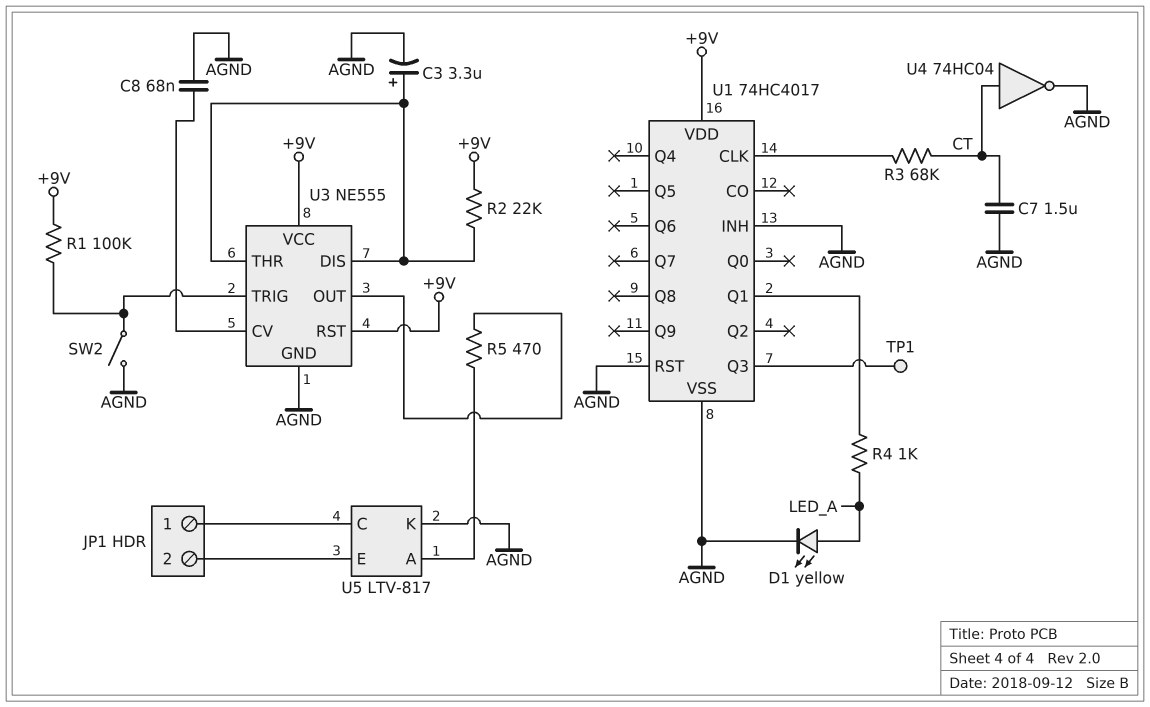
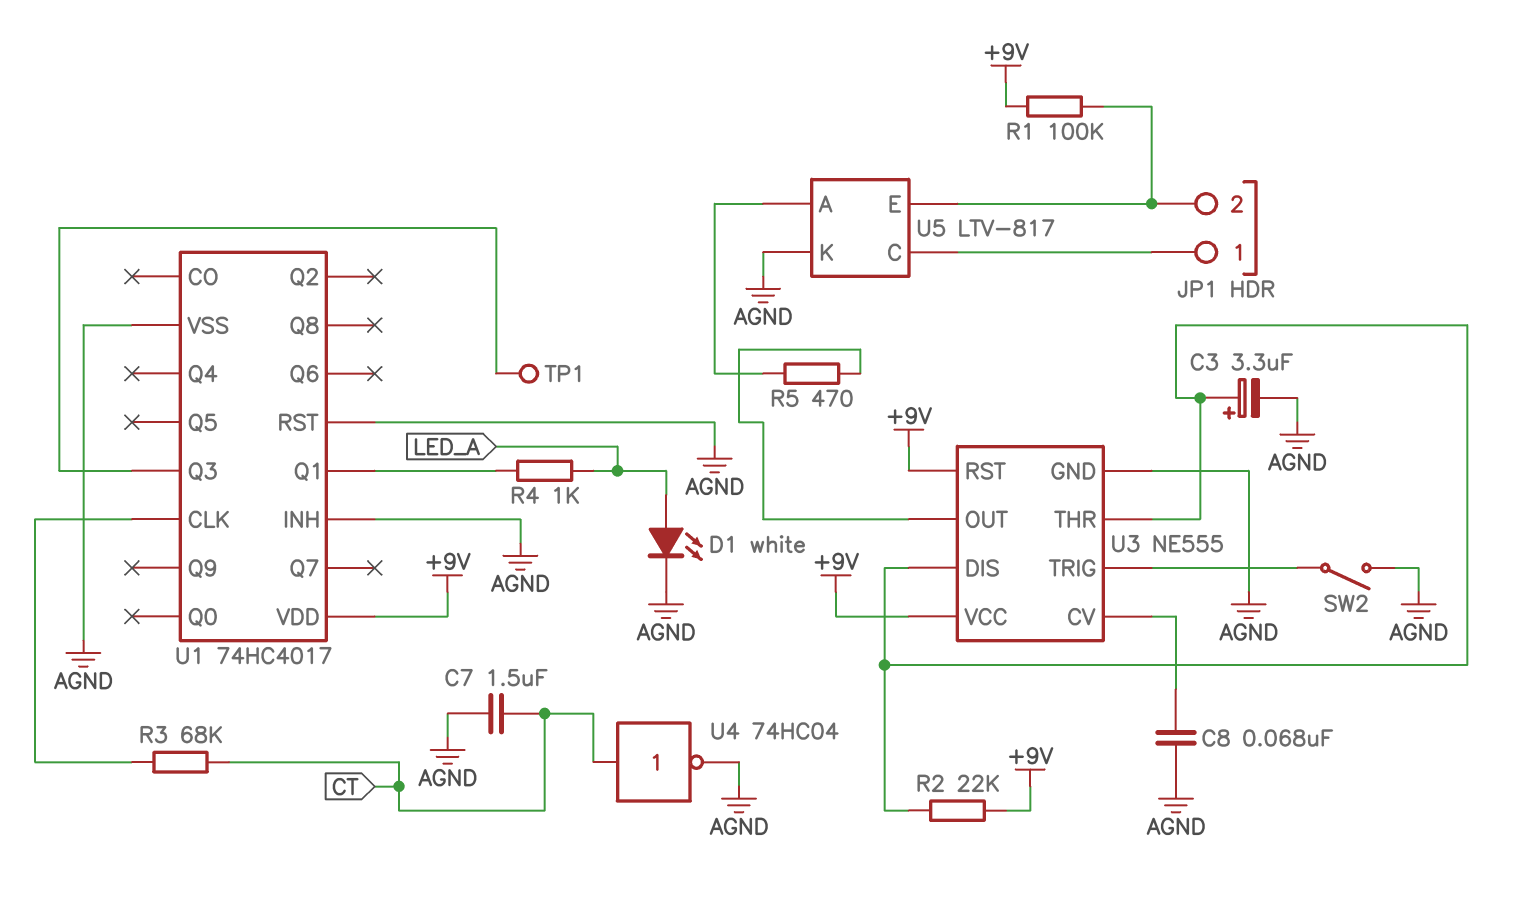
D1: LED yellow (A LED_A, K AGND) -> LED white (A LED_A, K AGND)
R1: 100k (+9V, U3/TRIG) -> 100k (+9V, JP1/2)

